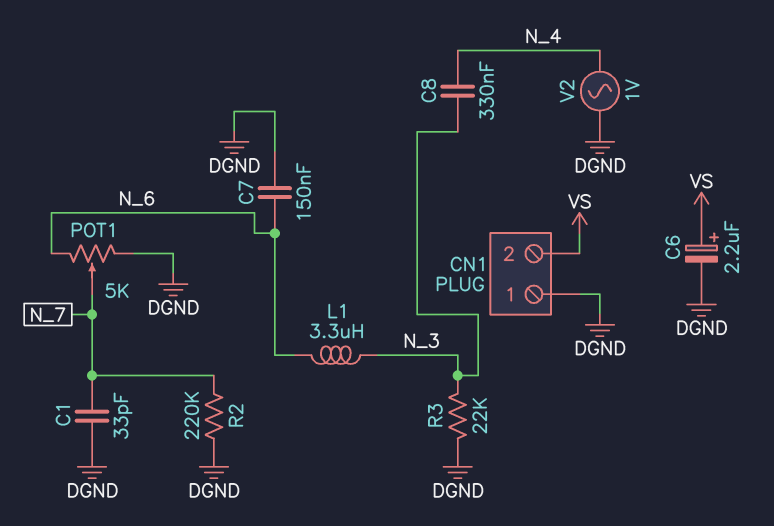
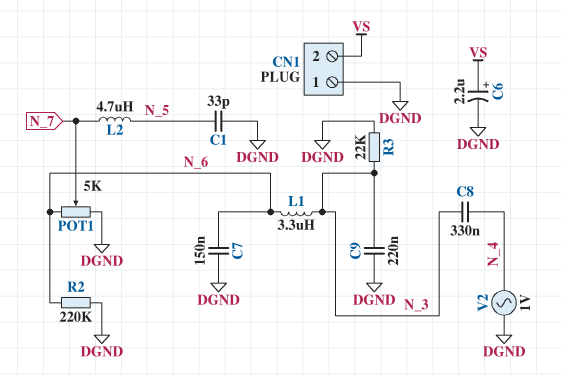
C1: 33pF (DGND, N_7) -> 33pF (DGND, N_5)
C9: none -> 220nF (DGND, N_3)
L2: none -> 4.7uH (N_5, N_7)
R2: 220k (DGND, N_7) -> 220k (DGND, N_6)

